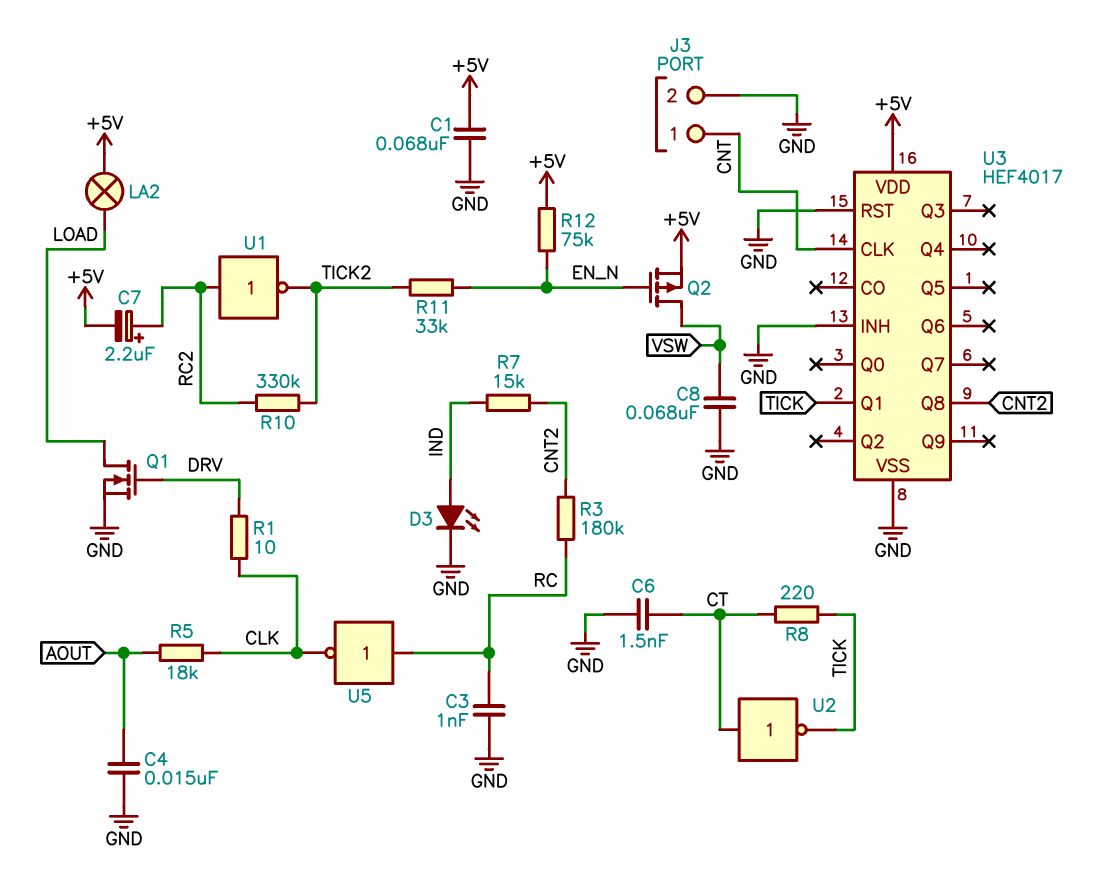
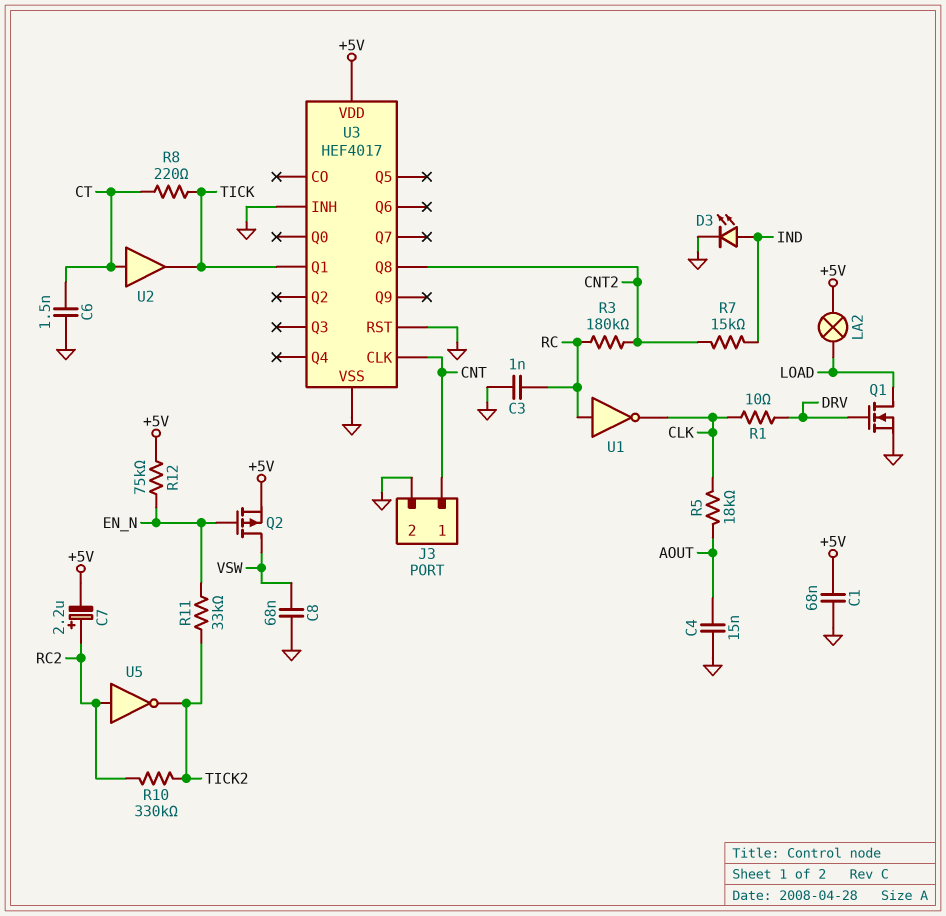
U1: NOT (in RC2, out TICK2) -> NOT (in RC, out CLK)
U2: NOT (in CT, out TICK) -> buffer (in CT, out TICK)
U5: NOT (in RC, out CLK) -> NOT (in RC2, out TICK2)

